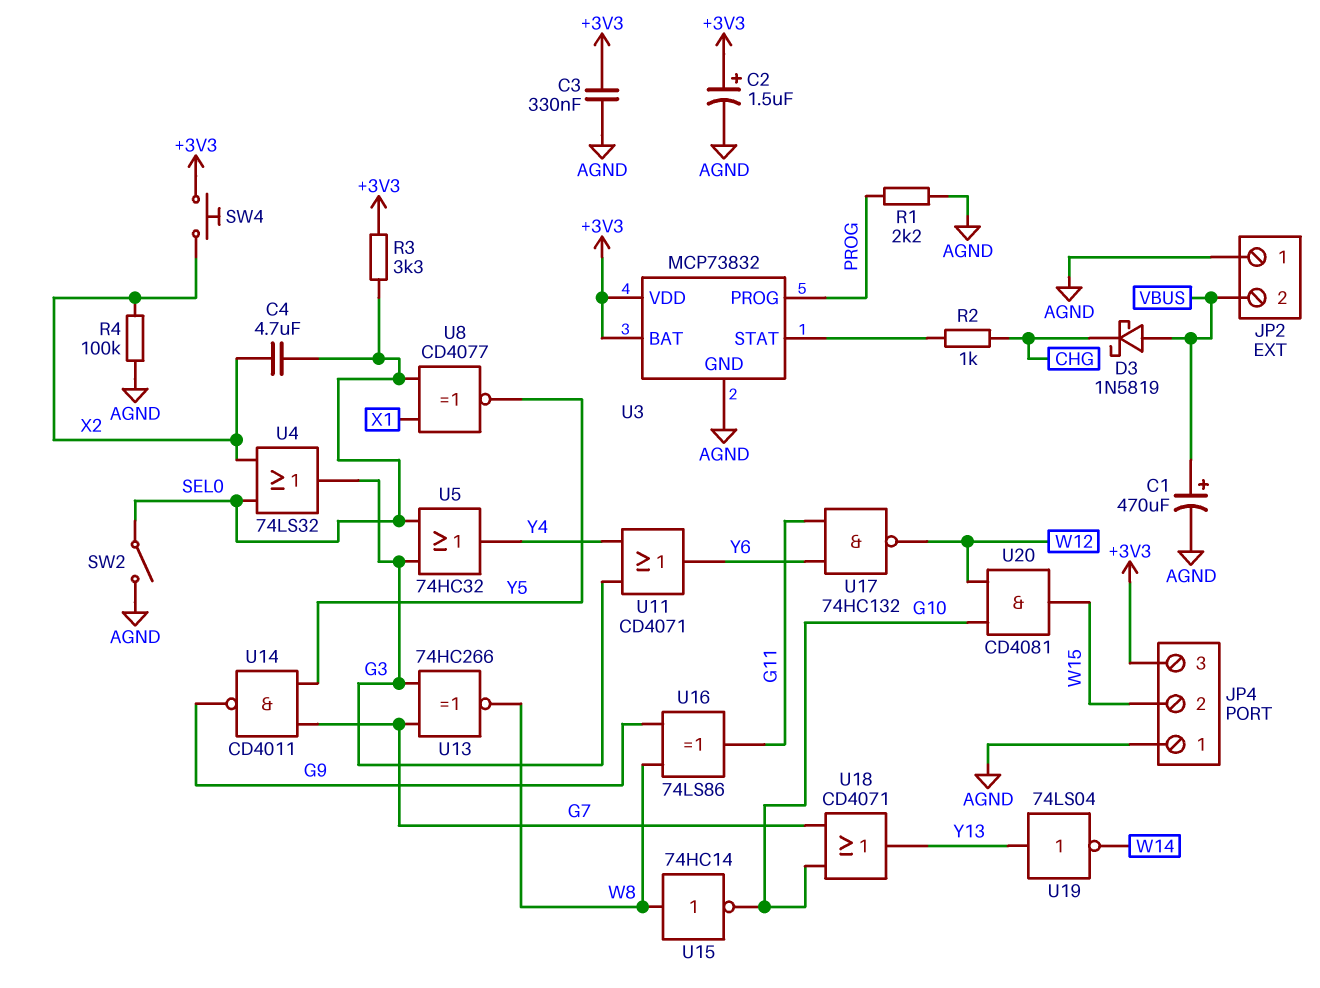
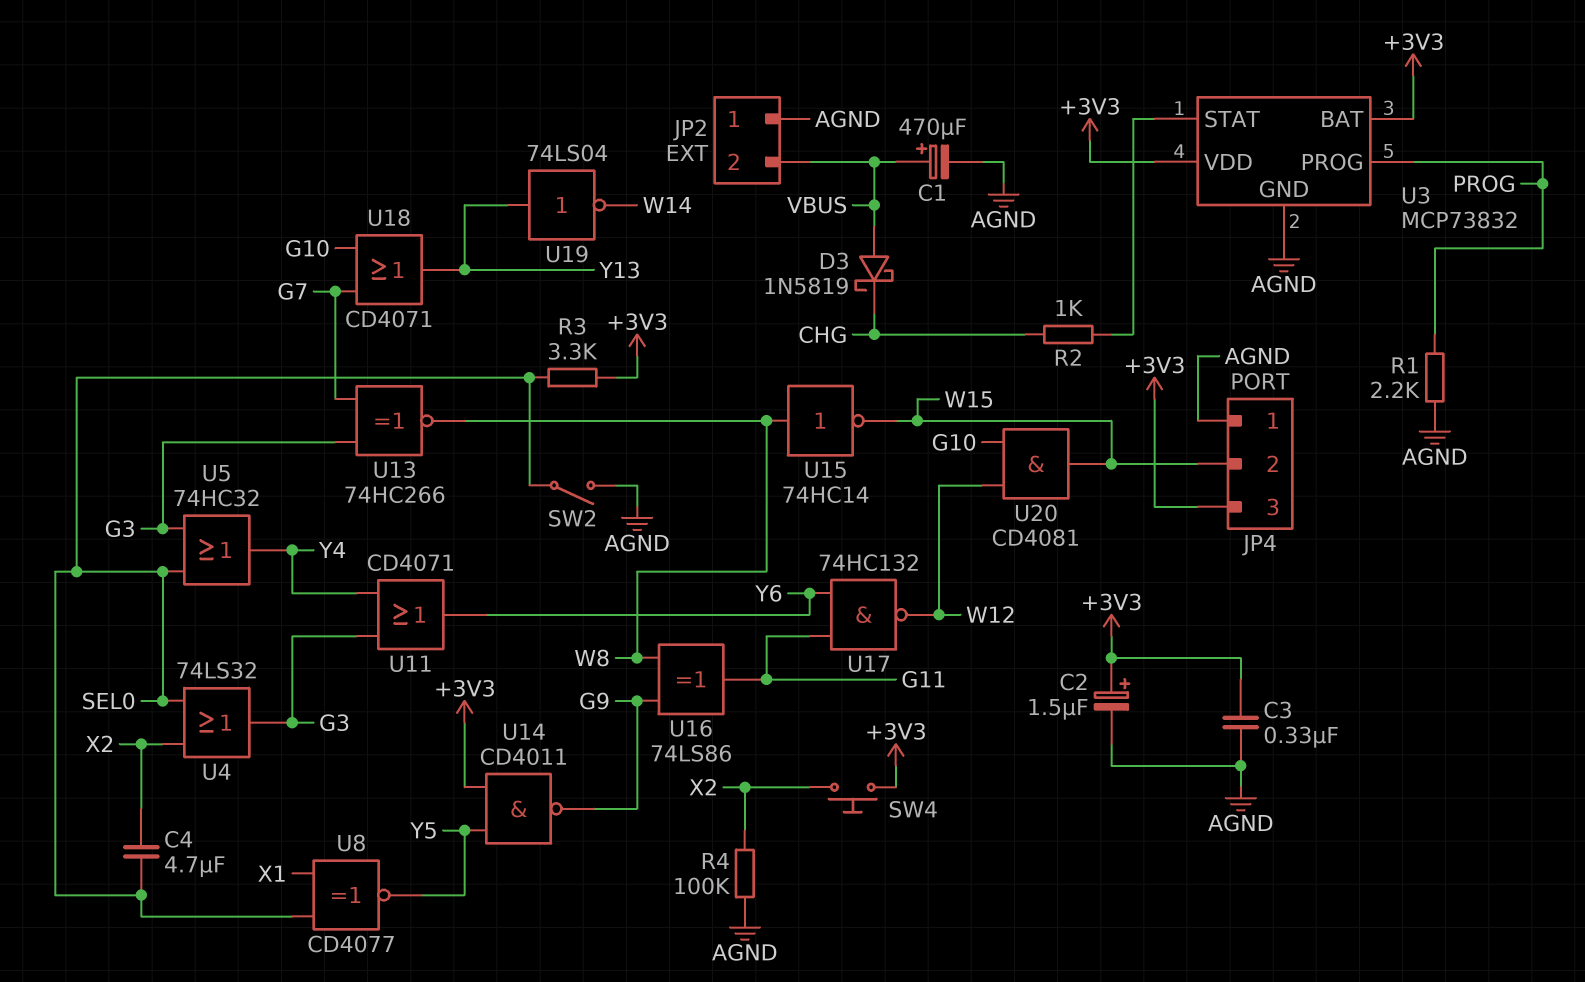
U14: NAND CD4011 (in G7, in Y5, out G9) -> NAND CD4011 (in +3V3, in Y5, out G9)
U15: NOT 74HC14 (in W8, out G10) -> NOT 74HC14 (in W8, out W15)

